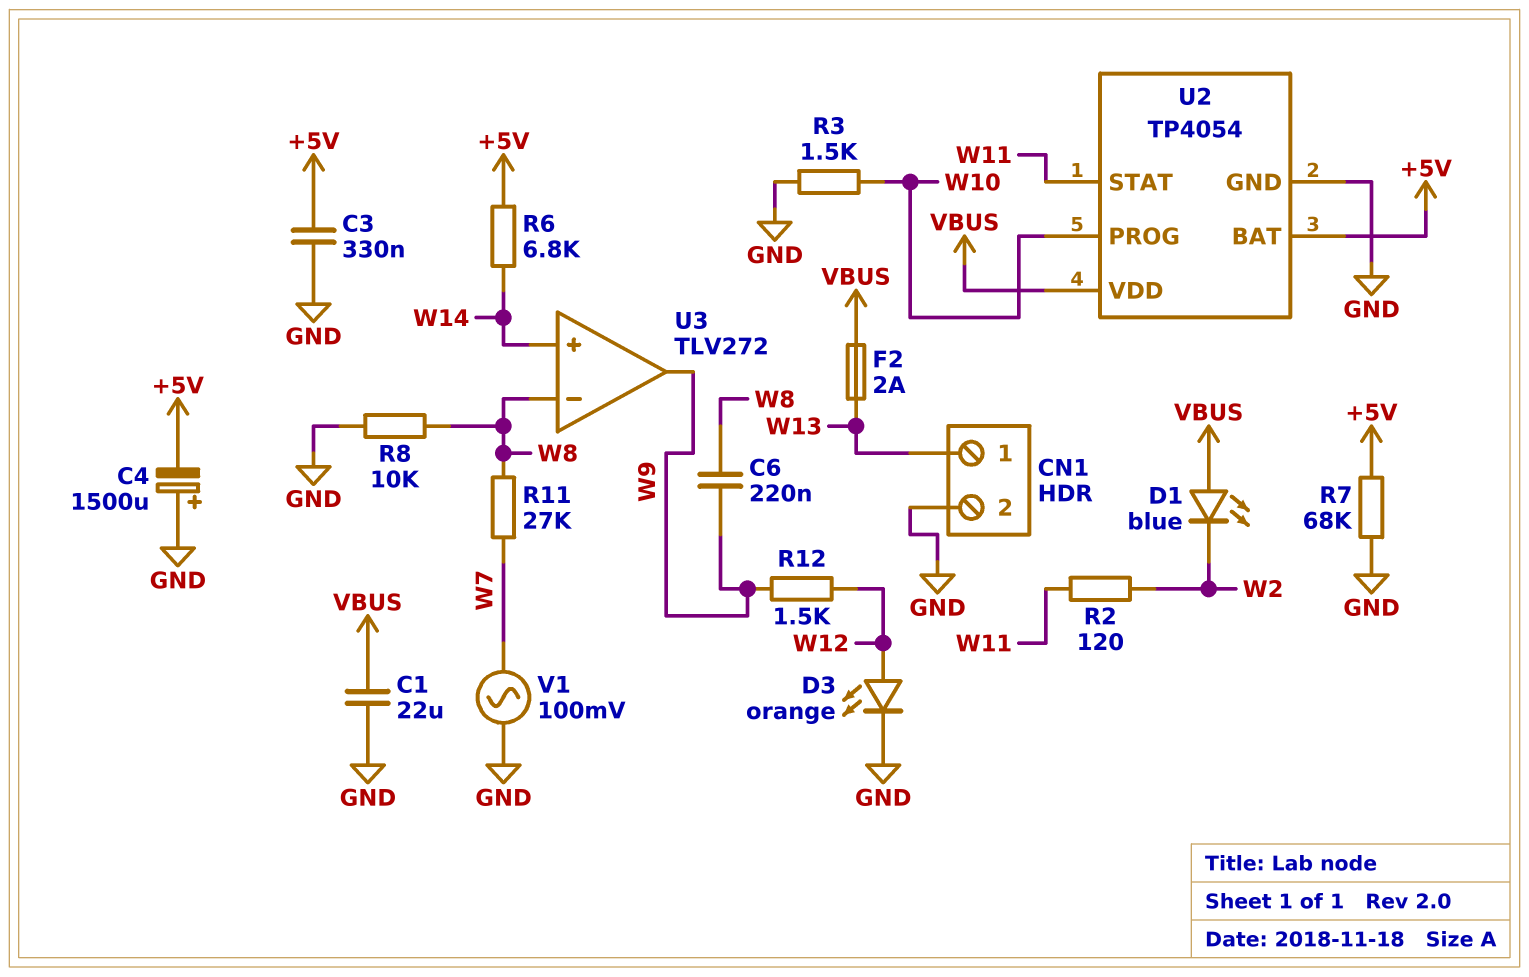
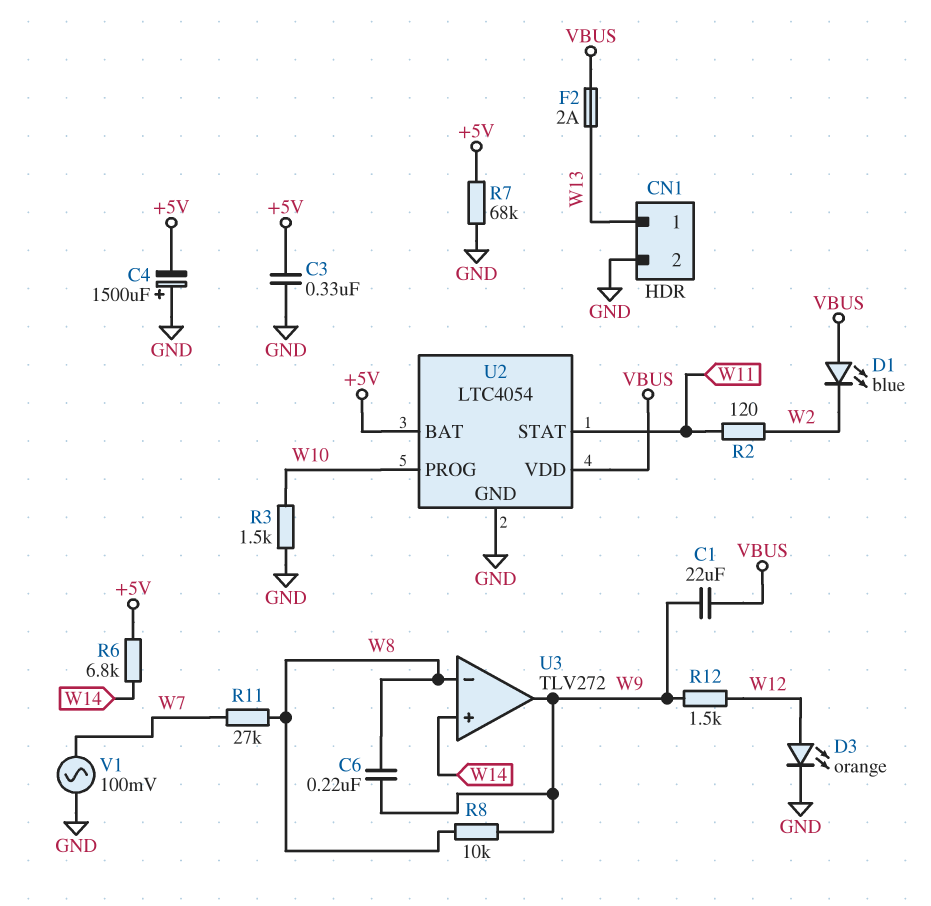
C1: 22uF (GND, VBUS) -> 22uF (VBUS, W9)
R8: 10k (GND, W8) -> 10k (W8, W9)
U2: TP4054 -> LTC4054

